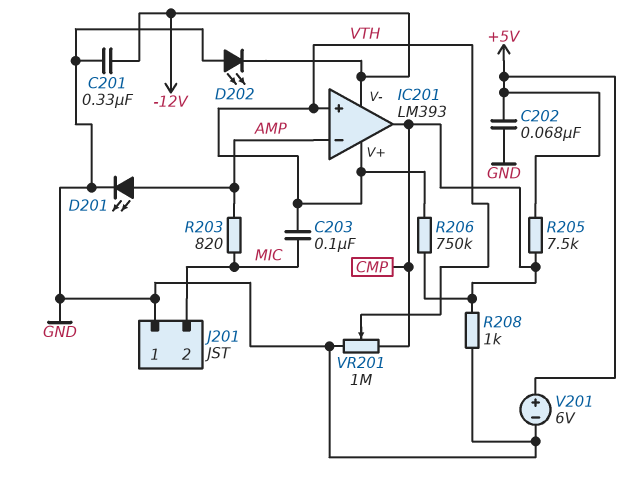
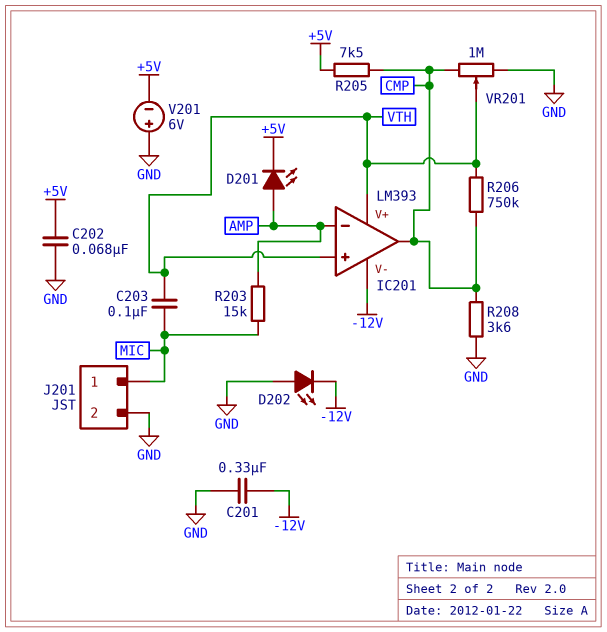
D201: LED (A AMP, K GND) -> LED (A AMP, K +5V)
J201 pin 1: GND -> MIC
J201 pin 2: MIC -> GND
R203: 820 (AMP, MIC) -> 15k (AMP, MIC)
R208: 1k (CMP, GND) -> 3.6k (CMP, GND)
V201: 6V (plus +5V, minus GND) -> 6V (plus GND, minus +5V)

